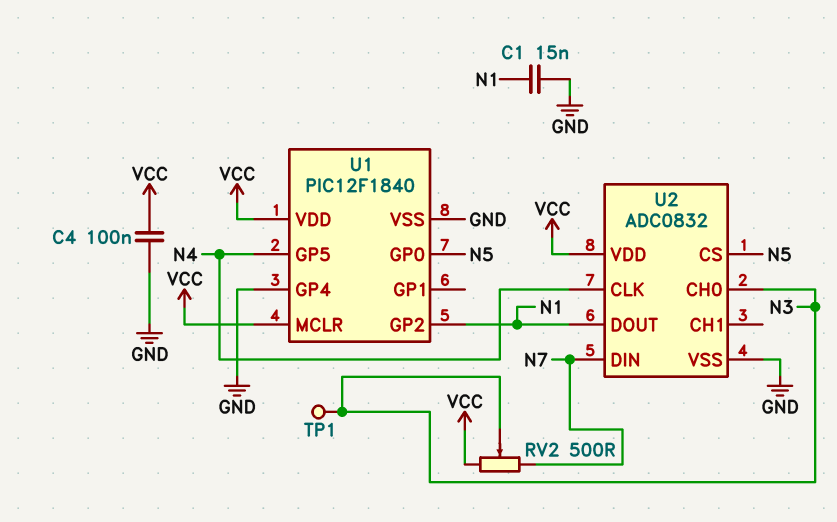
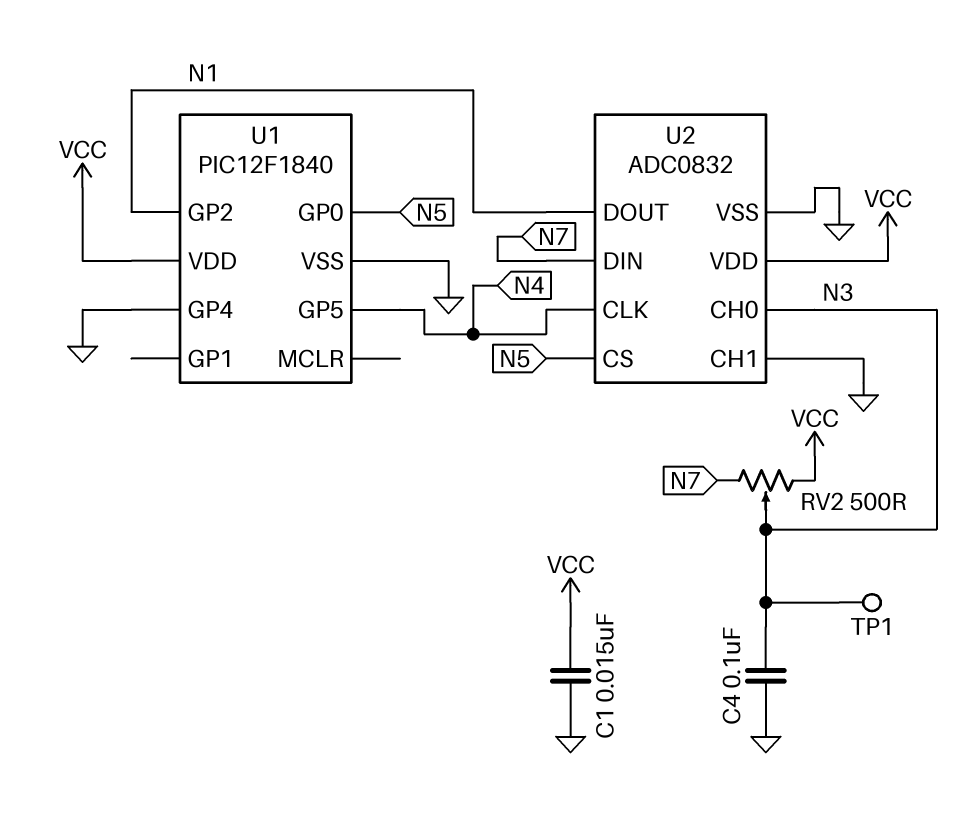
C1: 15nF (GND, N1) -> 15nF (GND, VCC)
C4: 100nF (GND, VCC) -> 100nF (GND, N3)
U1 pin MCLR: VCC -> none
U2 pin CH1: none -> GND

